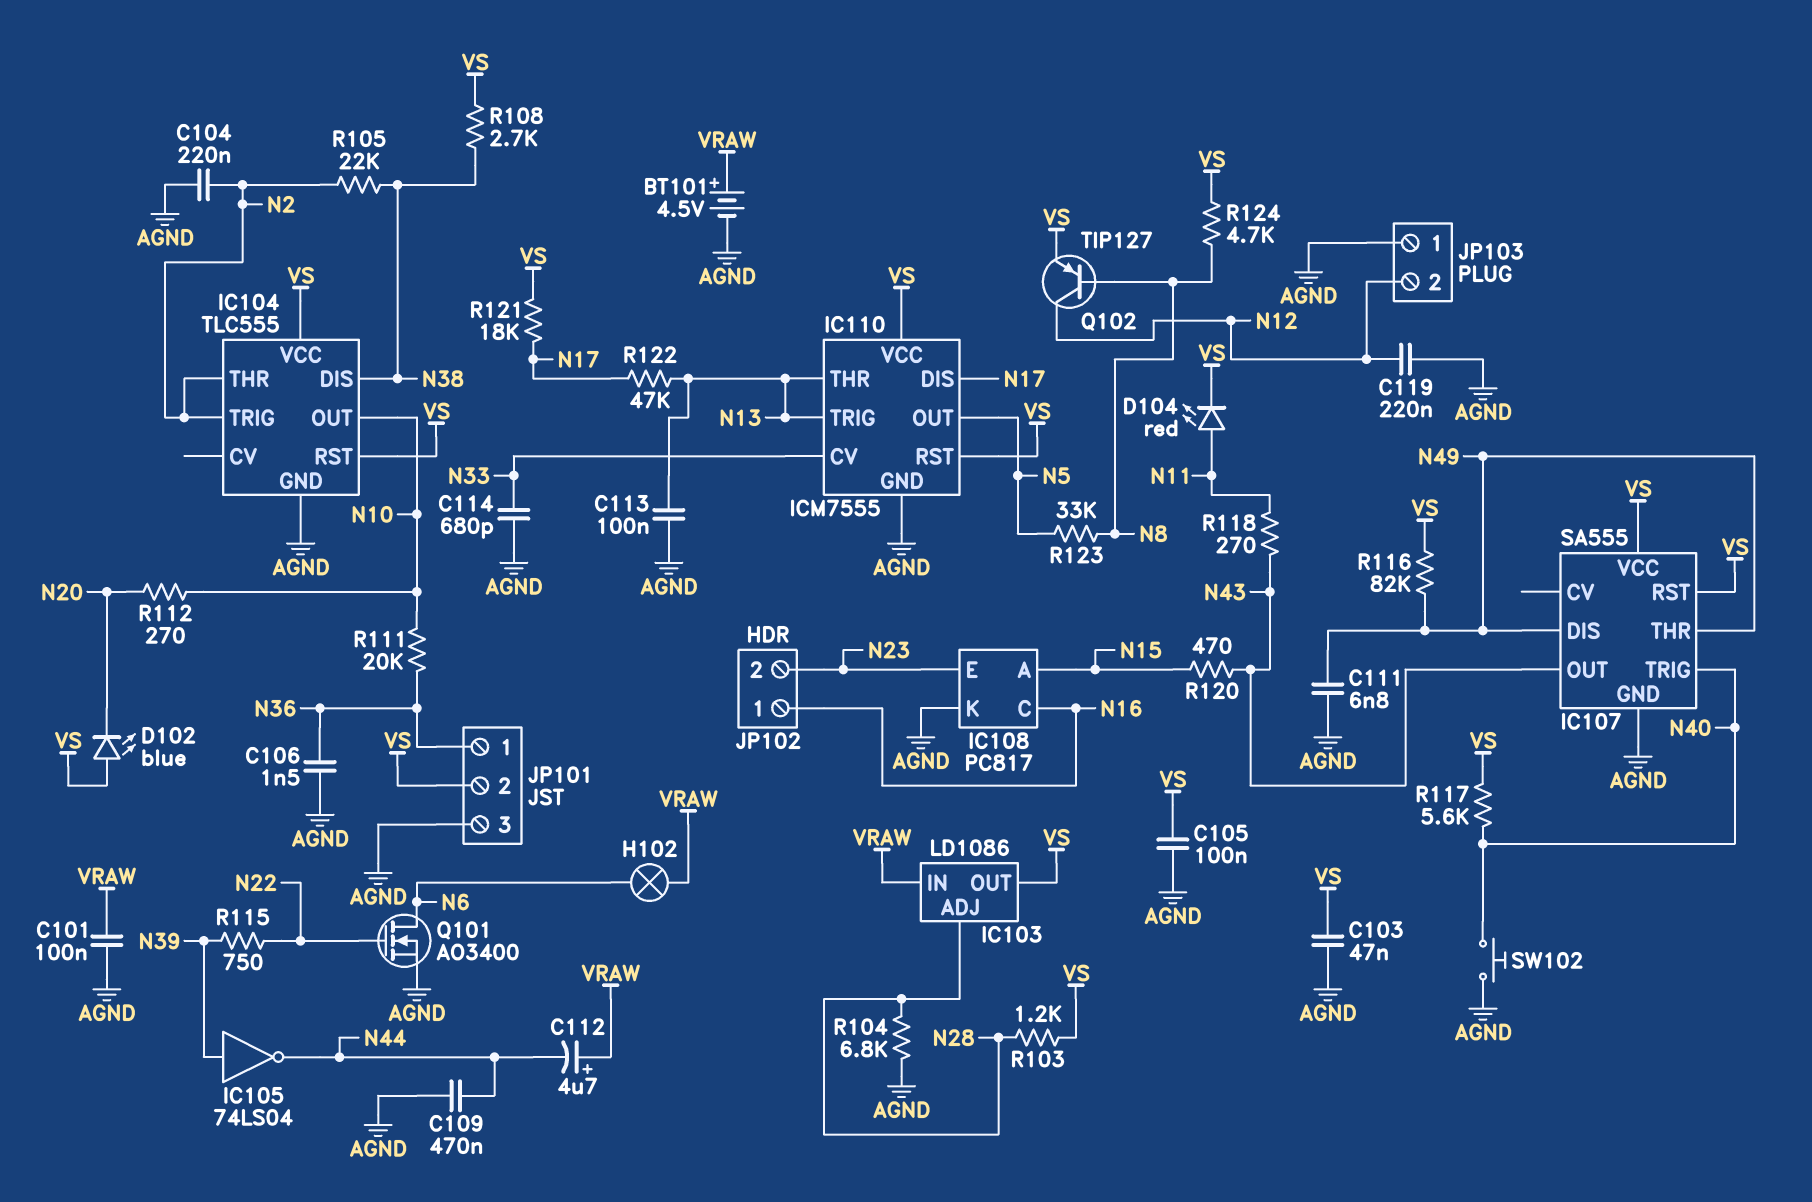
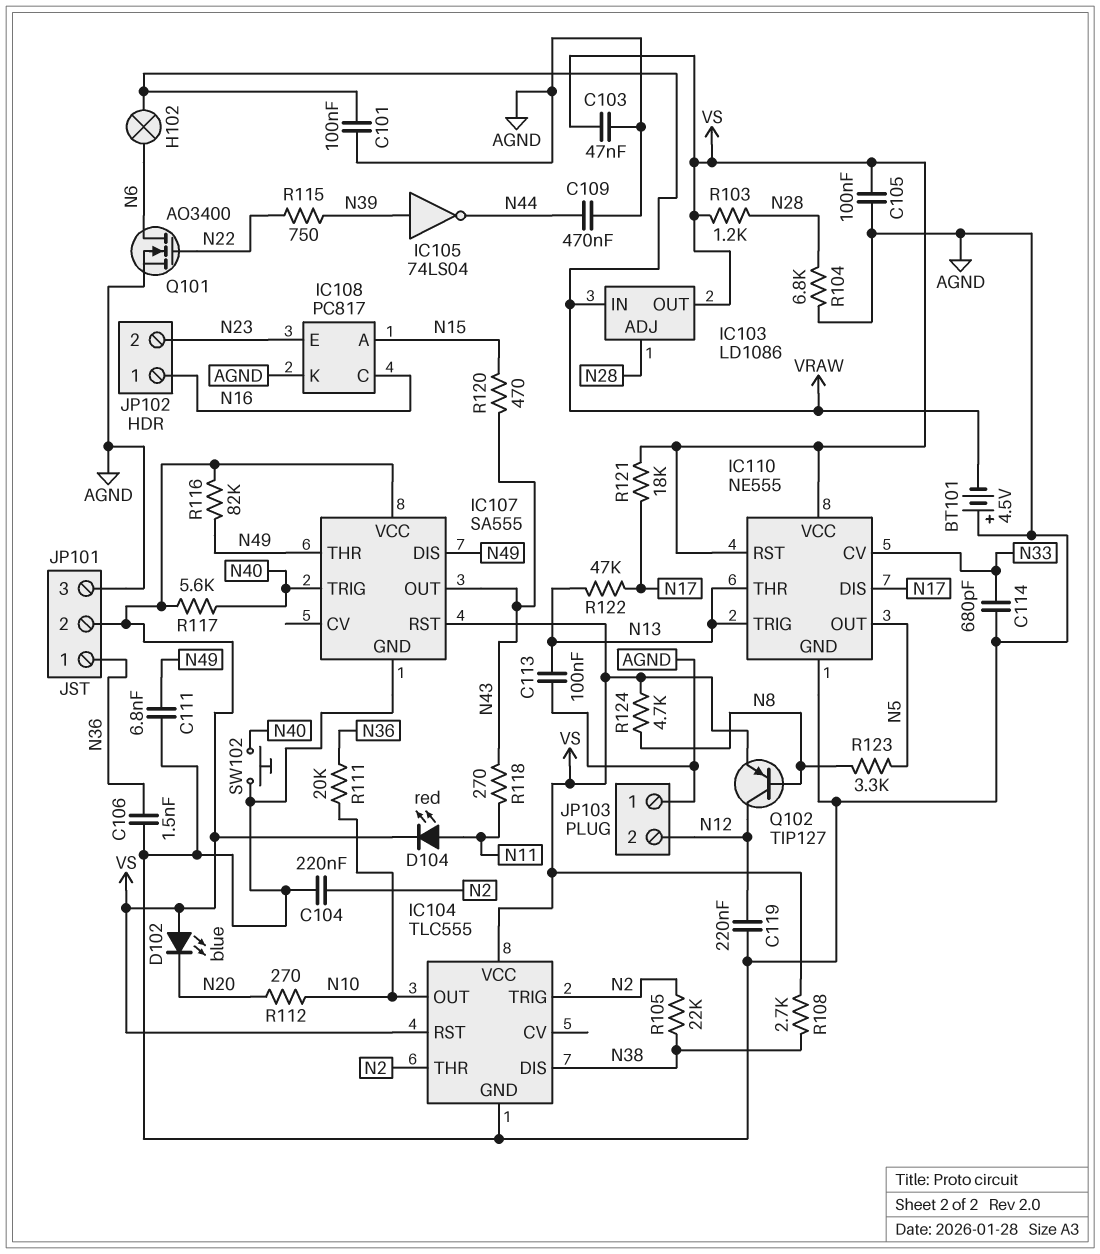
BT101: 4.5V (plus VRAW, minus AGND) -> 4.5V (plus AGND, minus VRAW)
C112: 4.7uF (plus VRAW, minus N44) -> none
IC110: ICM7555 -> NE555
R123: 33k (N5, N8) -> 3.3k (N5, N8)

